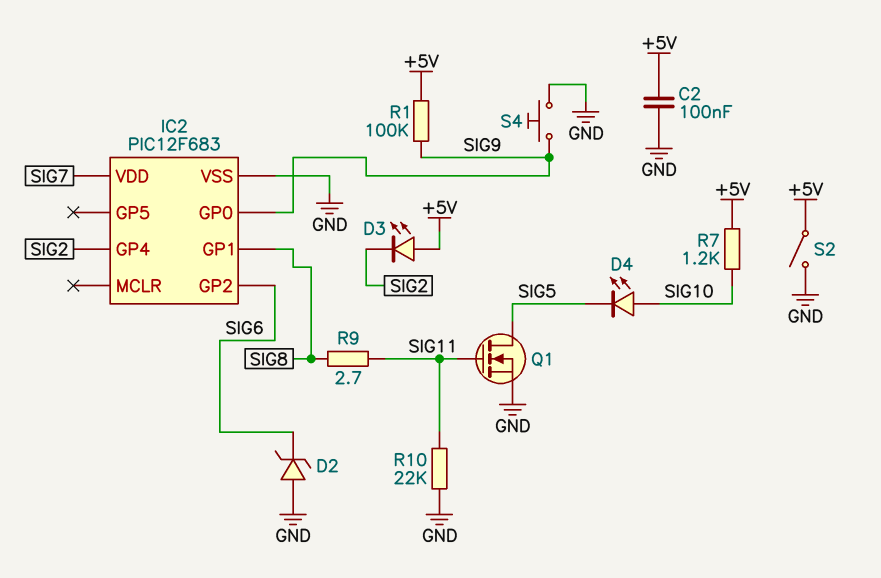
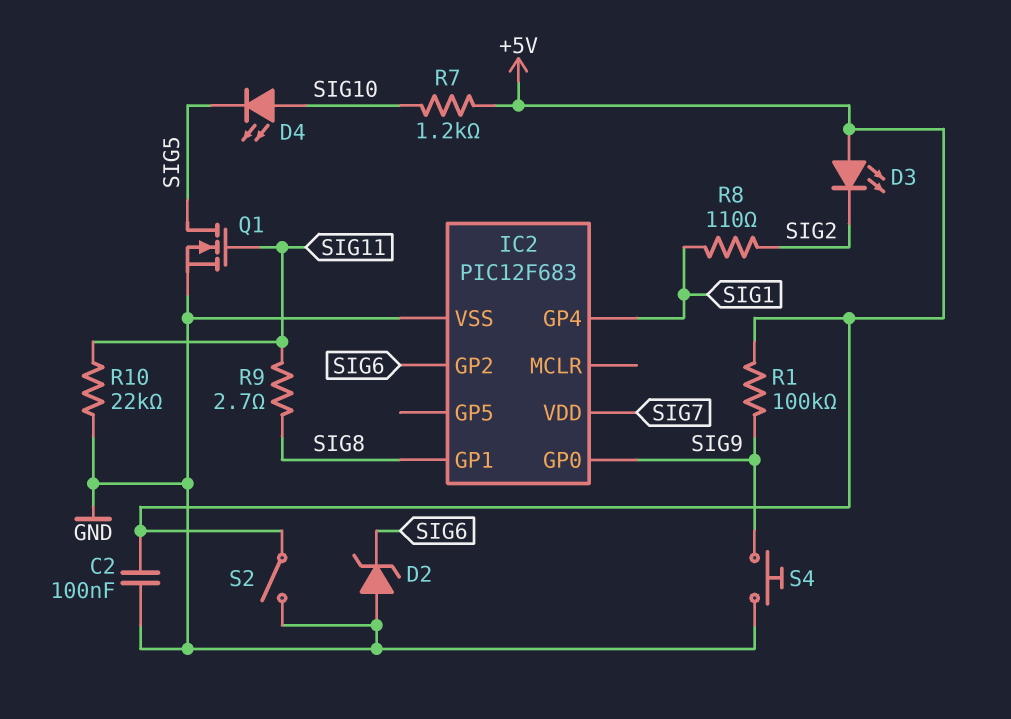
IC2 pin GP4: SIG2 -> SIG1
R8: none -> 110 (SIG1, SIG2)

